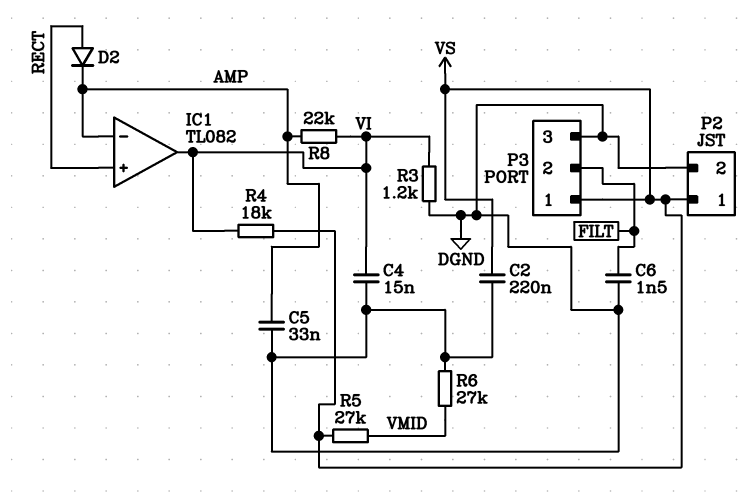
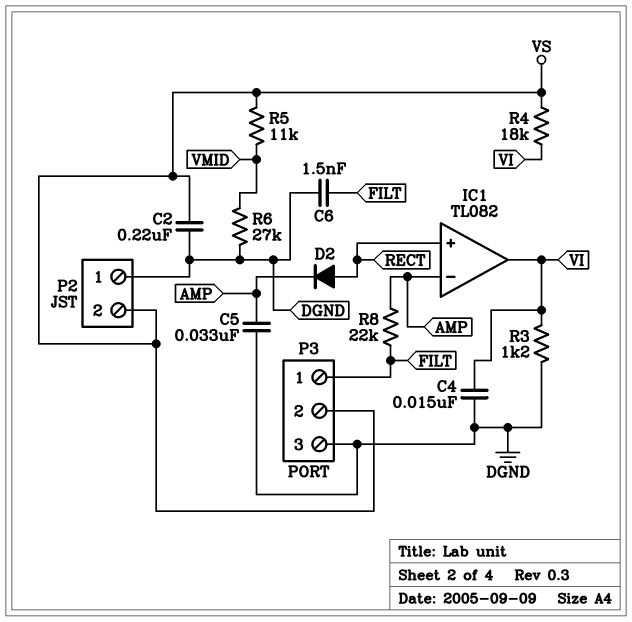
P2 pin 1: VS -> DGND
P2 pin 2: DGND -> VS
P3 pin 1: VS -> FILT
P3 pin 2: FILT -> VS
R5: 27k (VMID, VS) -> 11k (VMID, VS)
R8: 22k (AMP, VI) -> 22k (AMP, FILT)

